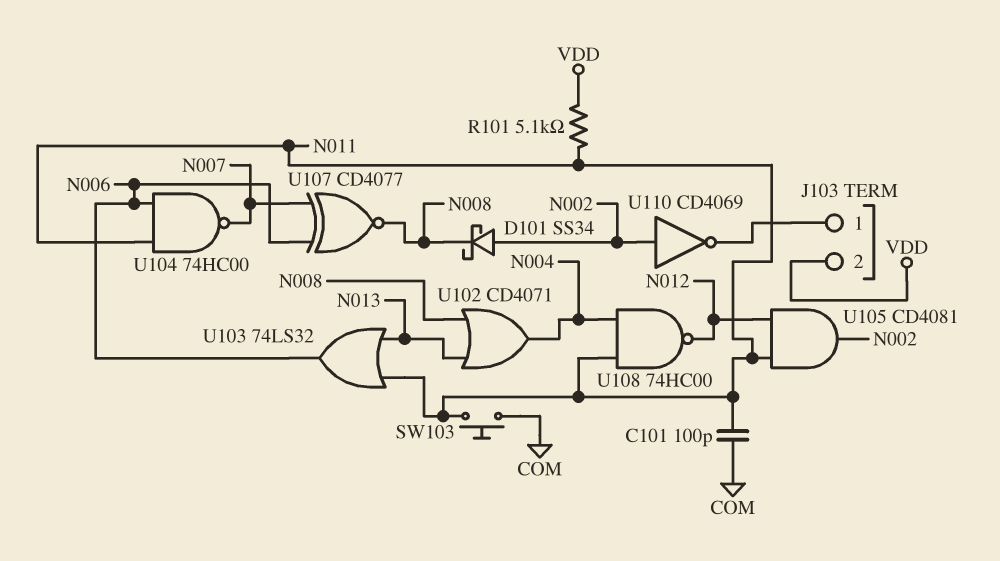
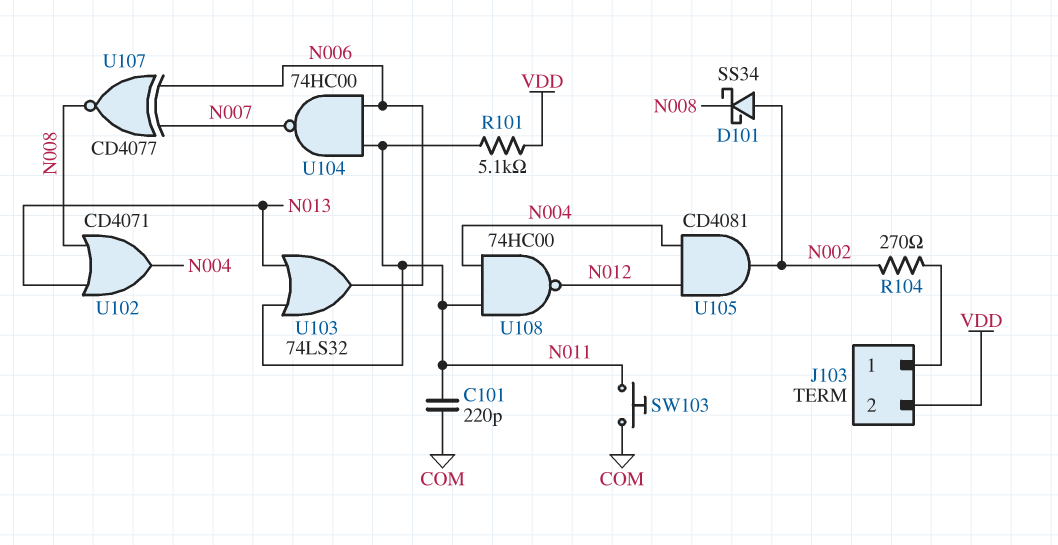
C101: 100pF (COM, N011) -> 220pF (COM, N011)
R104: none -> 270 (J103/1, N002)
U105: AND CD4081 (in N011, in N012, out N002) -> AND CD4081 (in N004, in N012, out N002)
U110: NOT CD4069 (in N002, out J103/1) -> none

